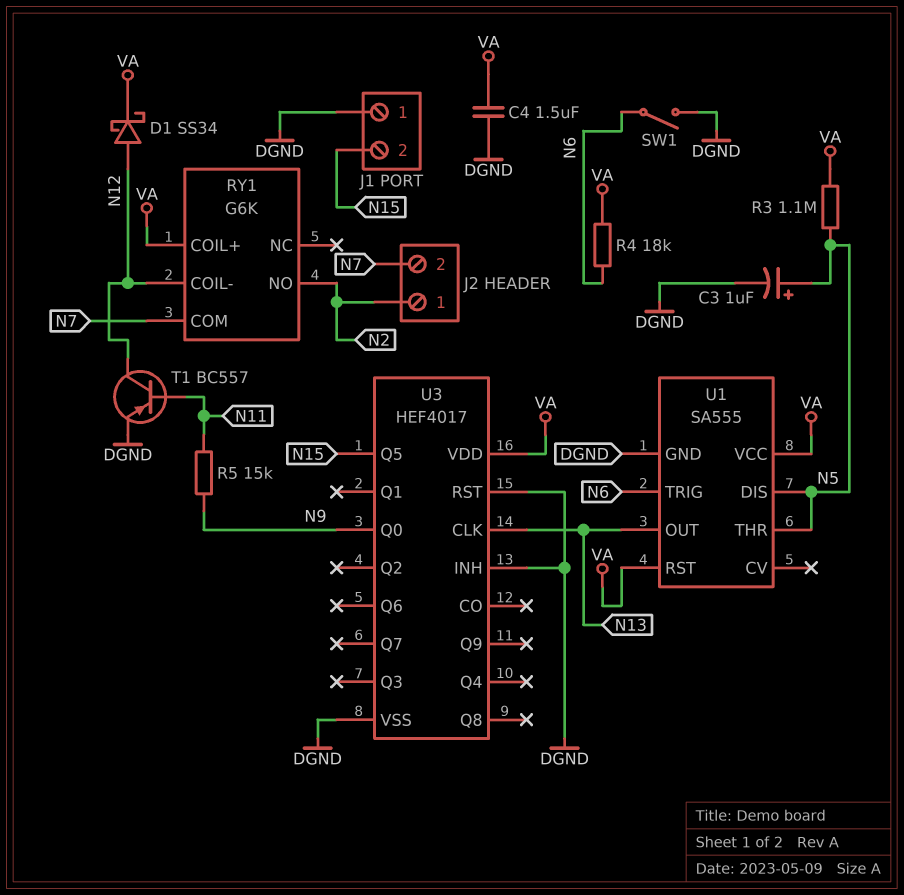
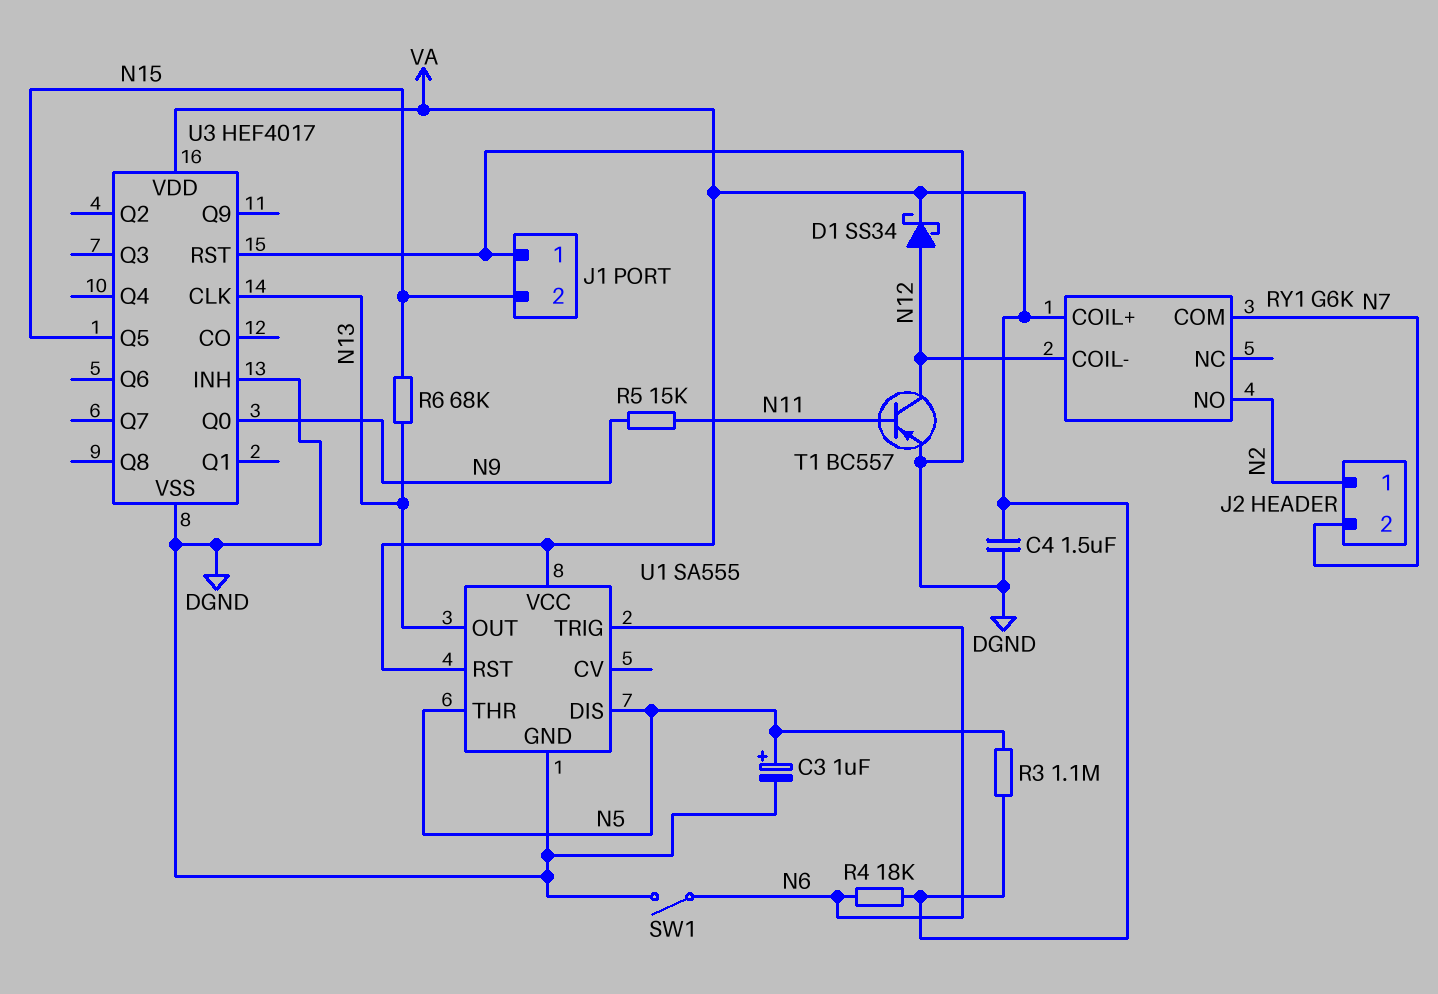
R6: none -> 68k (N13, N15)

